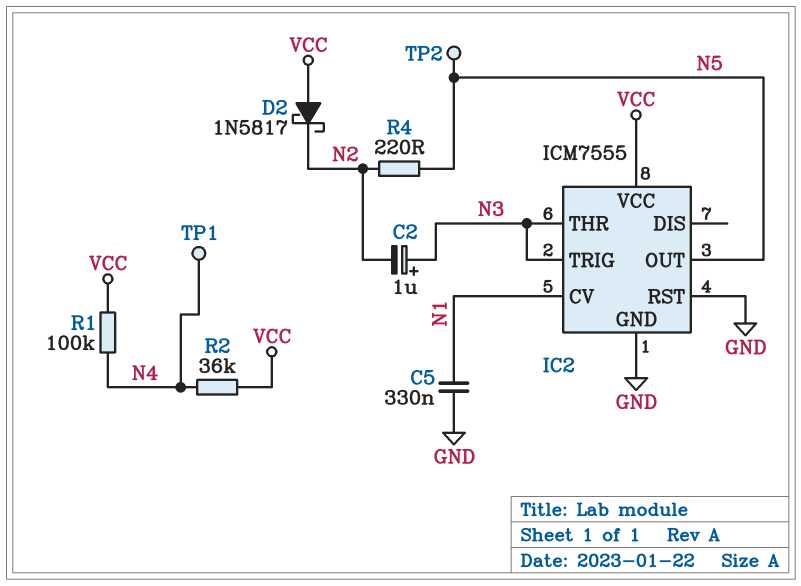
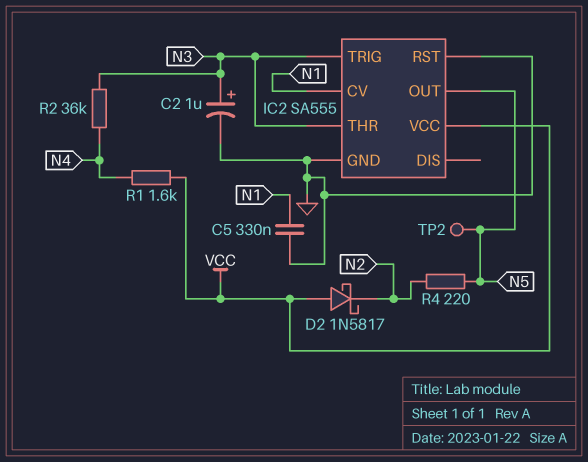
C2: 1uF (plus N3, minus N2) -> 1uF (plus N3, minus GND)
IC2: ICM7555 -> SA555
R1: 100k (N4, VCC) -> 1.6k (N4, VCC)
R2: 36k (N4, VCC) -> 36k (N3, N4)
TP1: test point (N4) -> none

